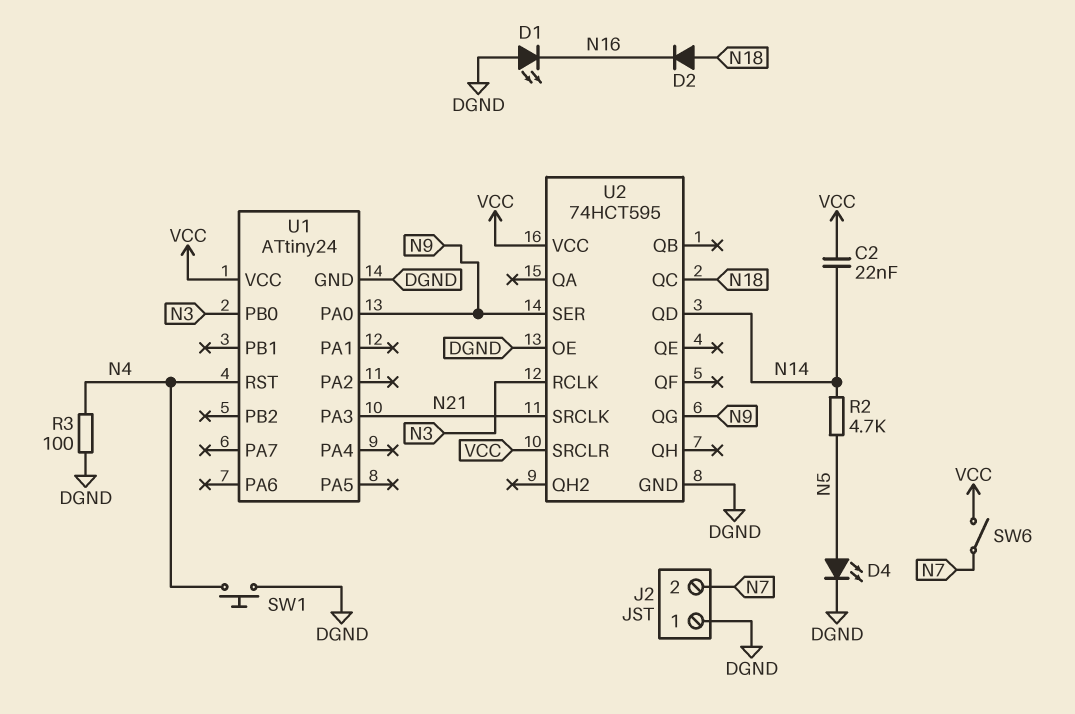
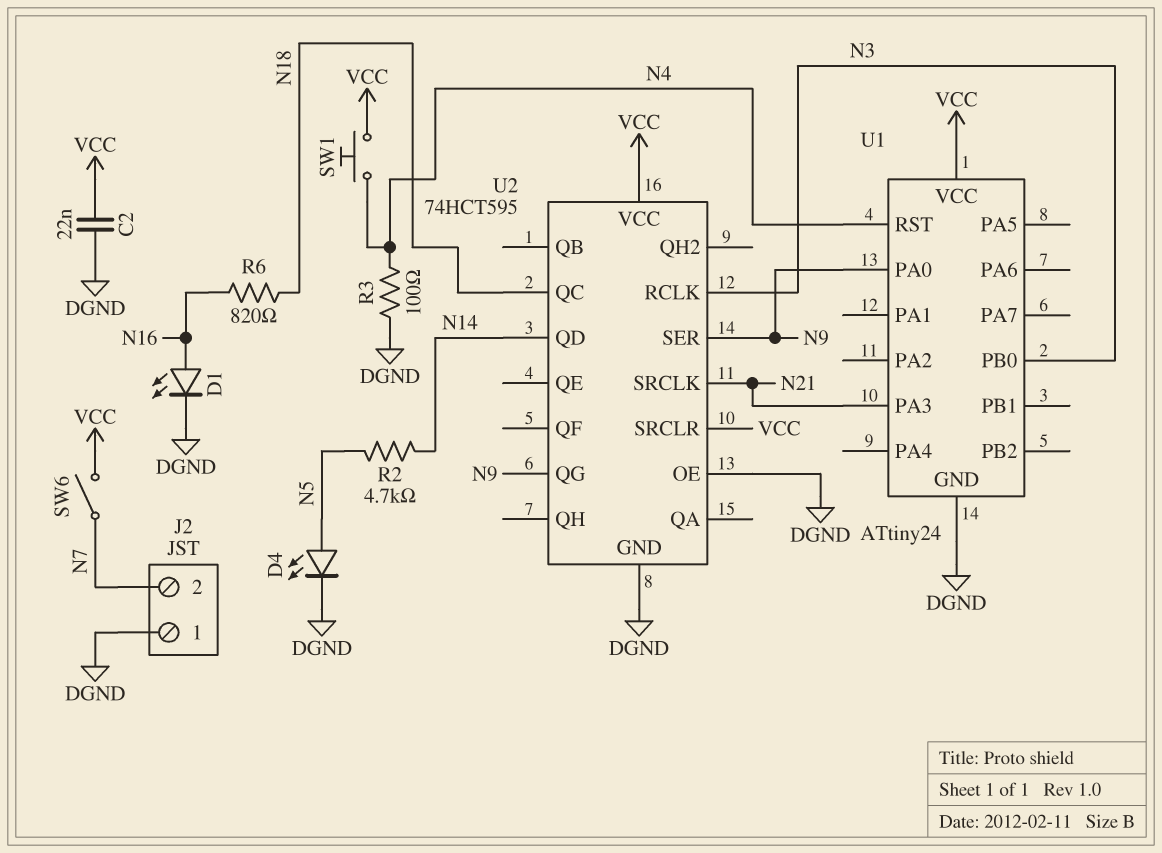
C2: 22nF (N14, VCC) -> 22nF (DGND, VCC)
D1: LED (A DGND, K N16) -> LED (A N16, K DGND)
D2: diode (A N18, K N16) -> none
R6: none -> 820 (N16, N18)
SW1: button (DGND, N4) -> button (N4, VCC)

